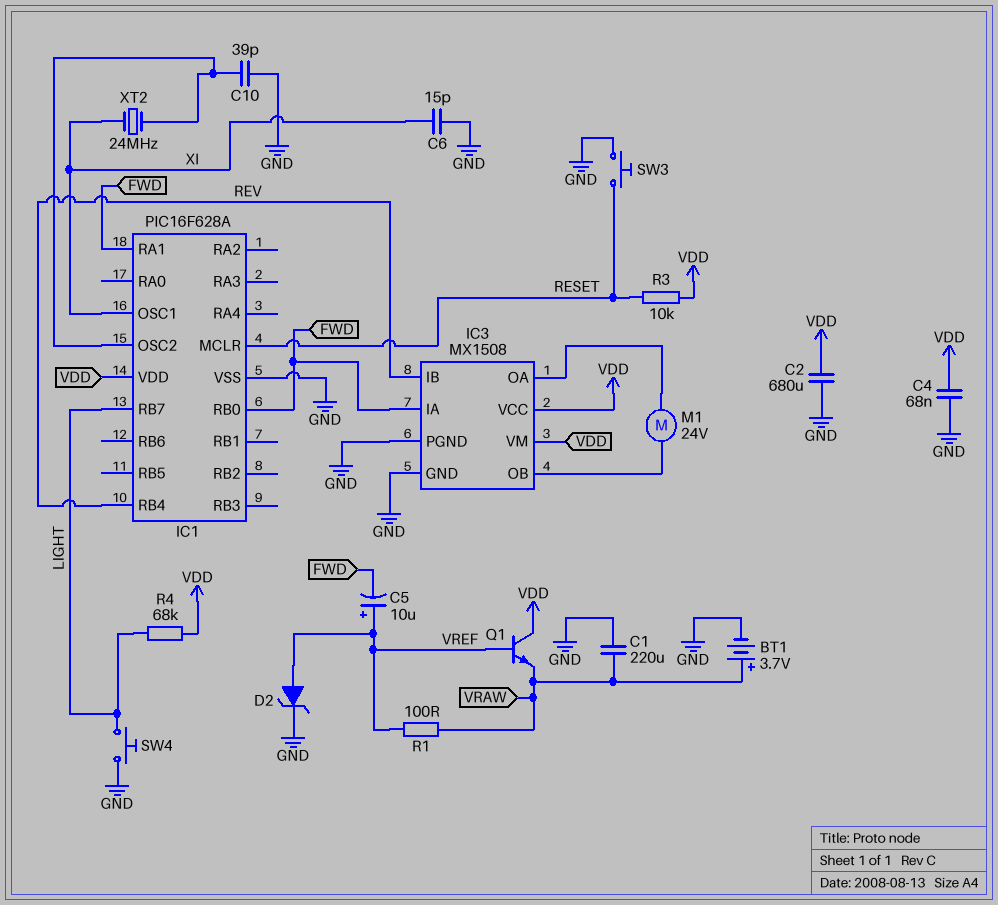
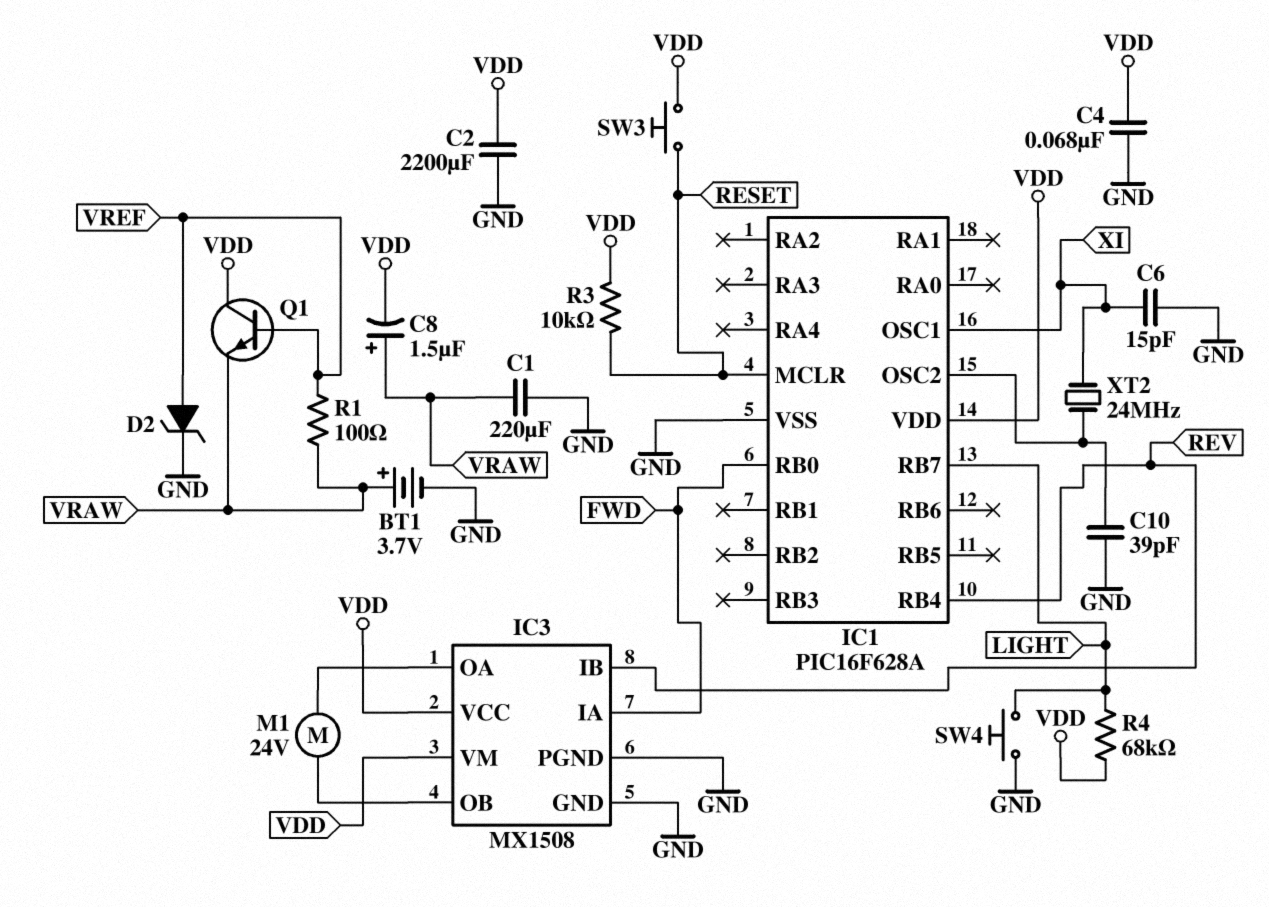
C2: 680uF (GND, VDD) -> 2200uF (GND, VDD)
C5: 10uF (plus VREF, minus FWD) -> none
C8: none -> 1.5uF (plus VRAW, minus VDD)
IC1 pin RA1: FWD -> none
SW3: button (GND, RESET) -> button (RESET, VDD)

